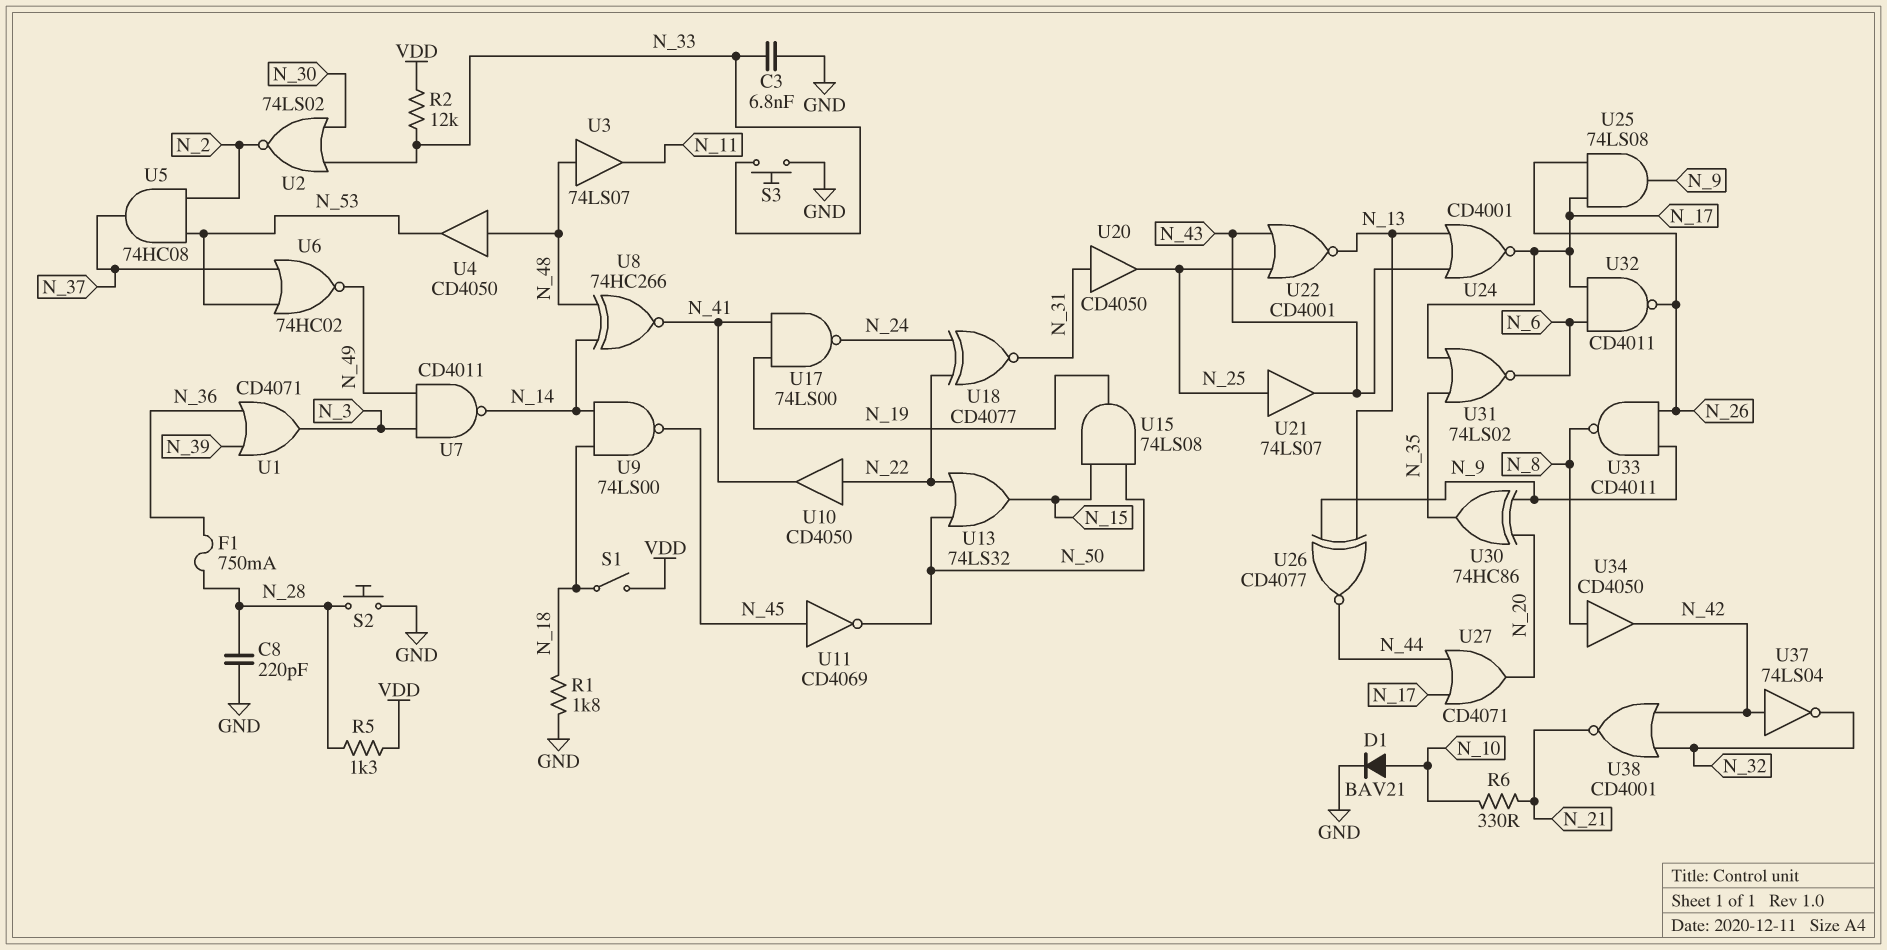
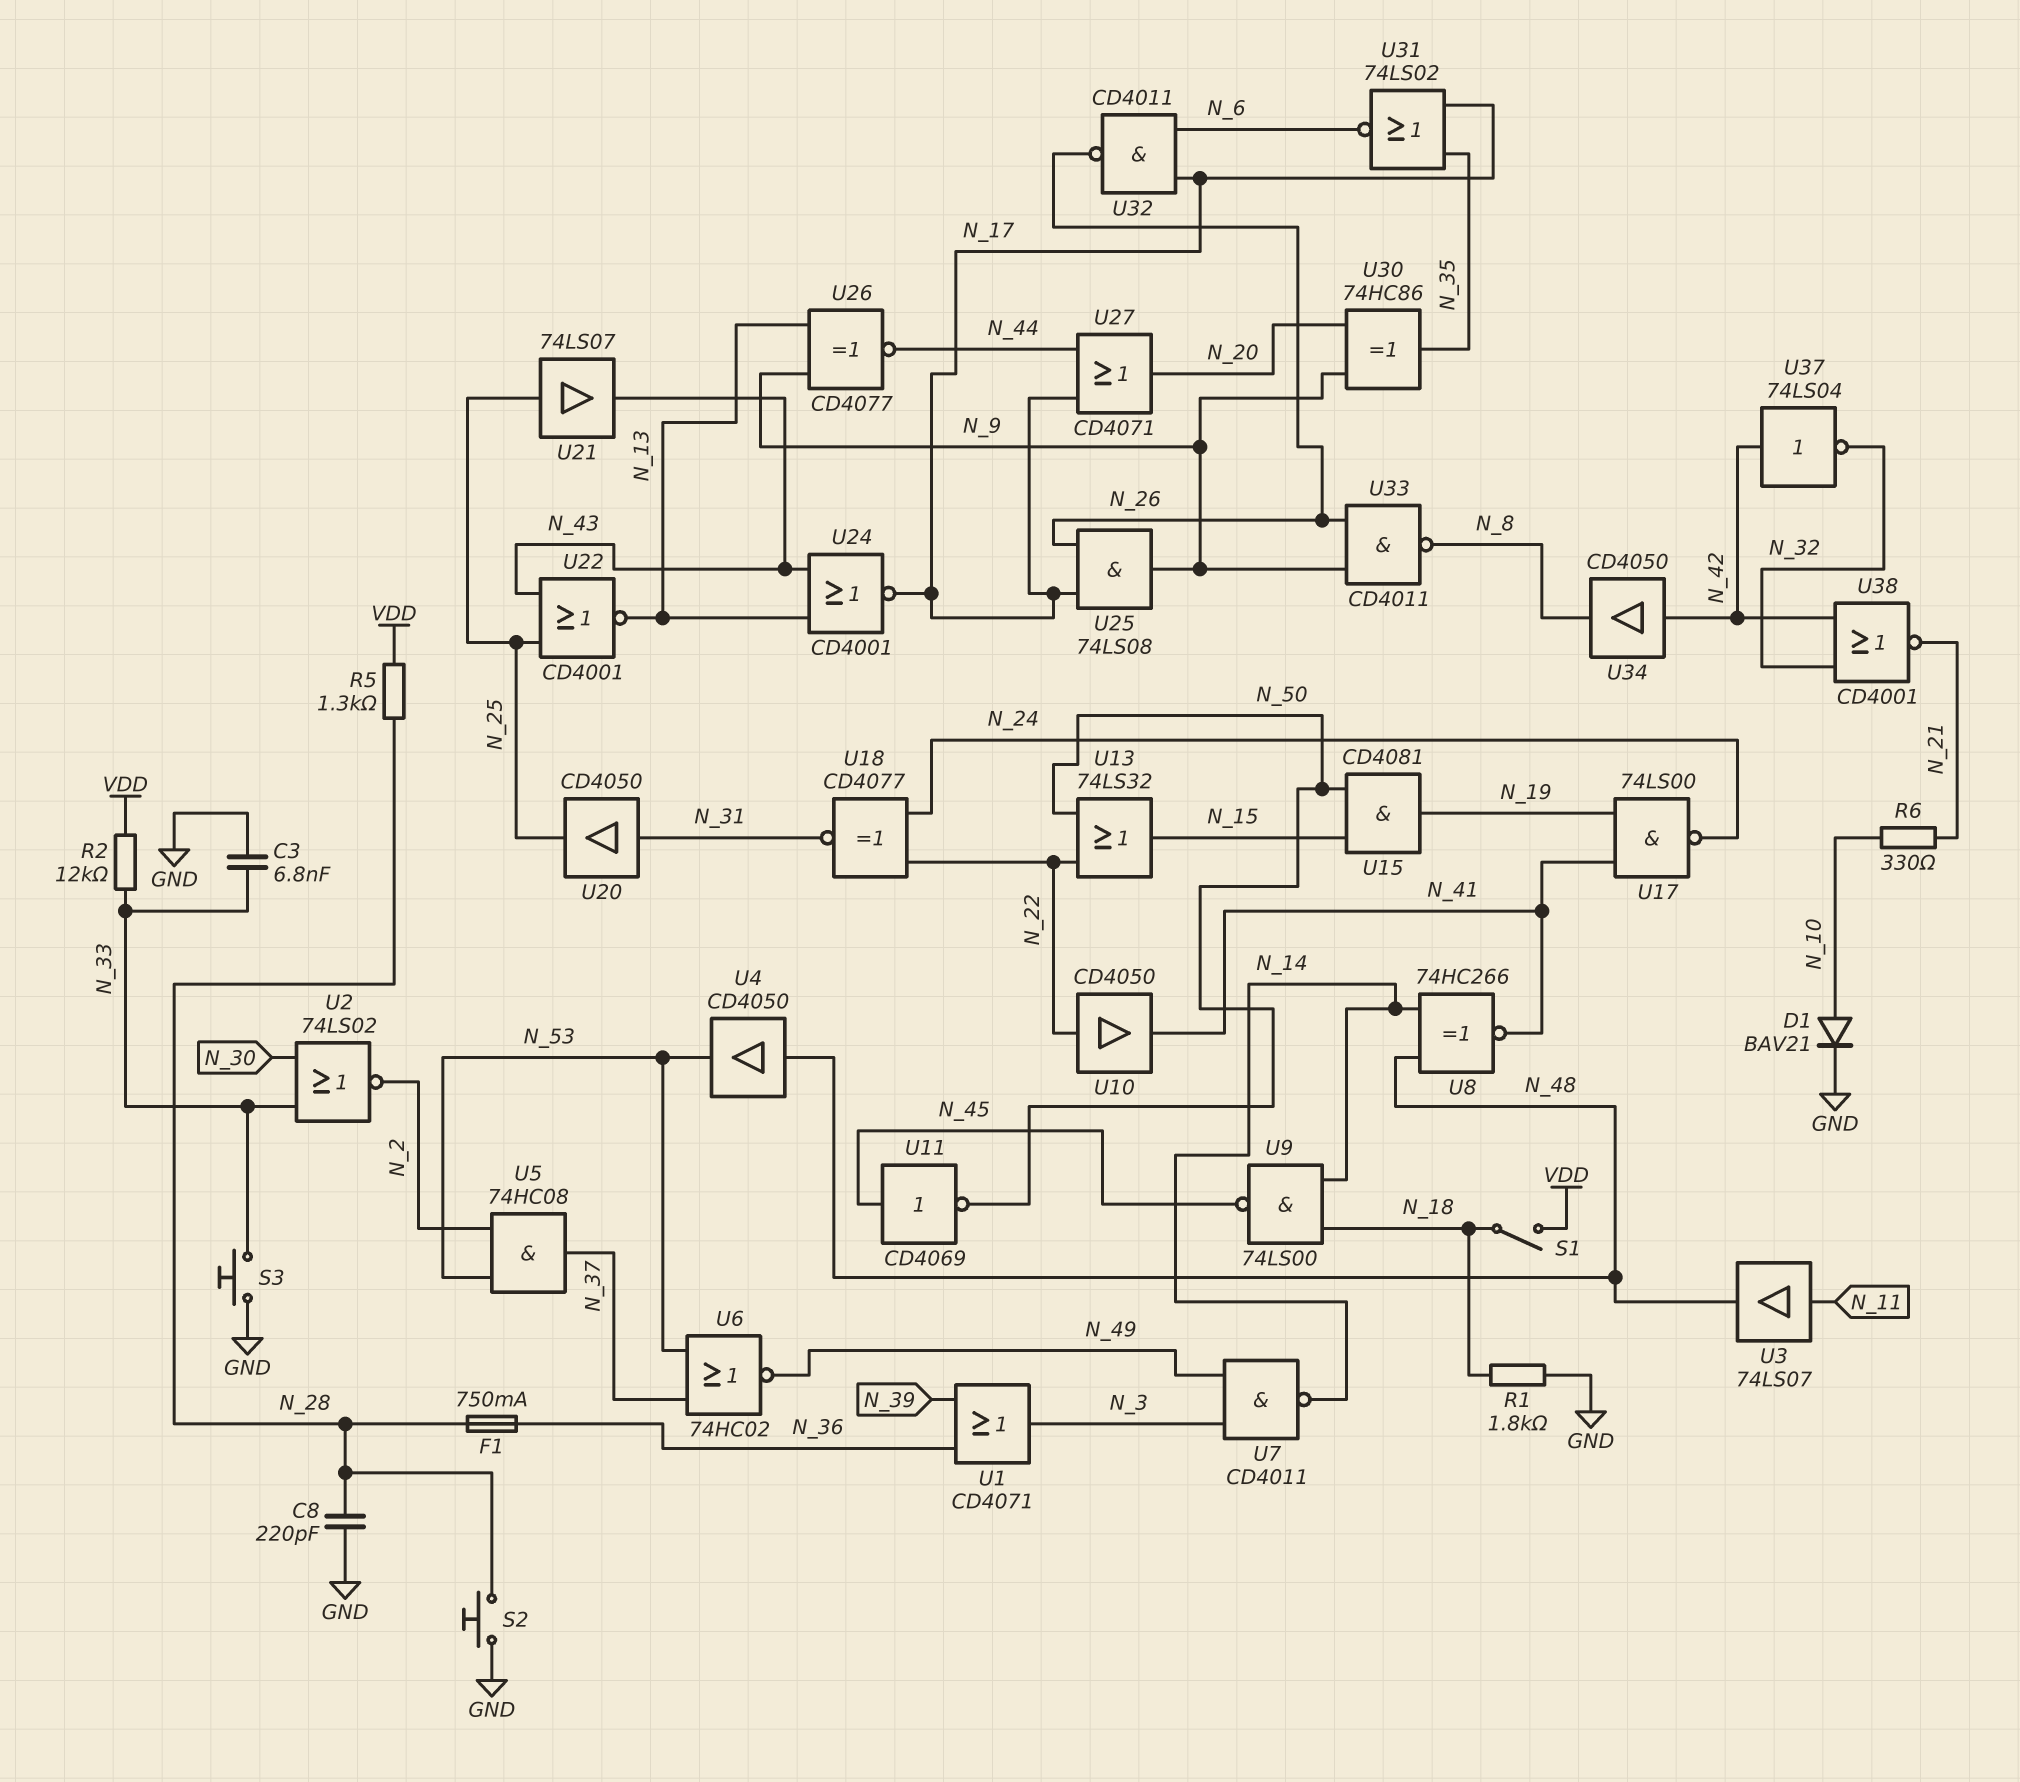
U3: buffer 74LS07 (in N_48, out N_11) -> buffer 74LS07 (in N_11, out N_48)
U15: AND 74LS08 (in N_15, in N_50, out N_19) -> AND CD4081 (in N_15, in N_50, out N_19)
U34: buffer CD4050 (in N_8, out N_42) -> buffer CD4050 (in N_42, out N_8)

